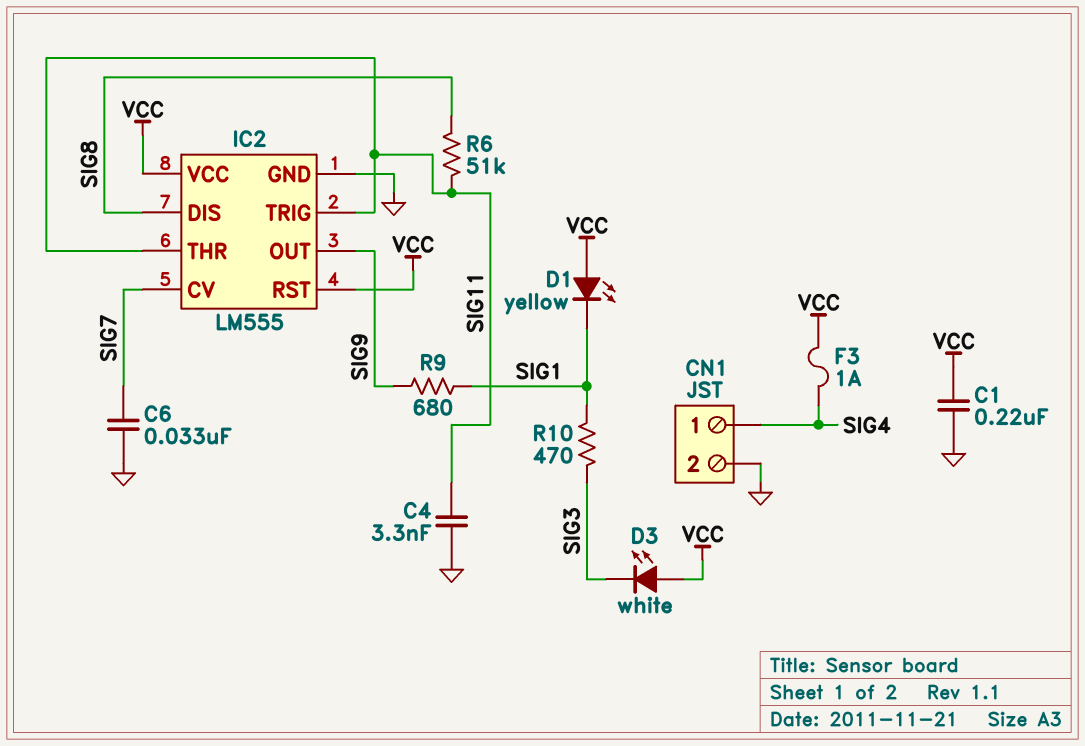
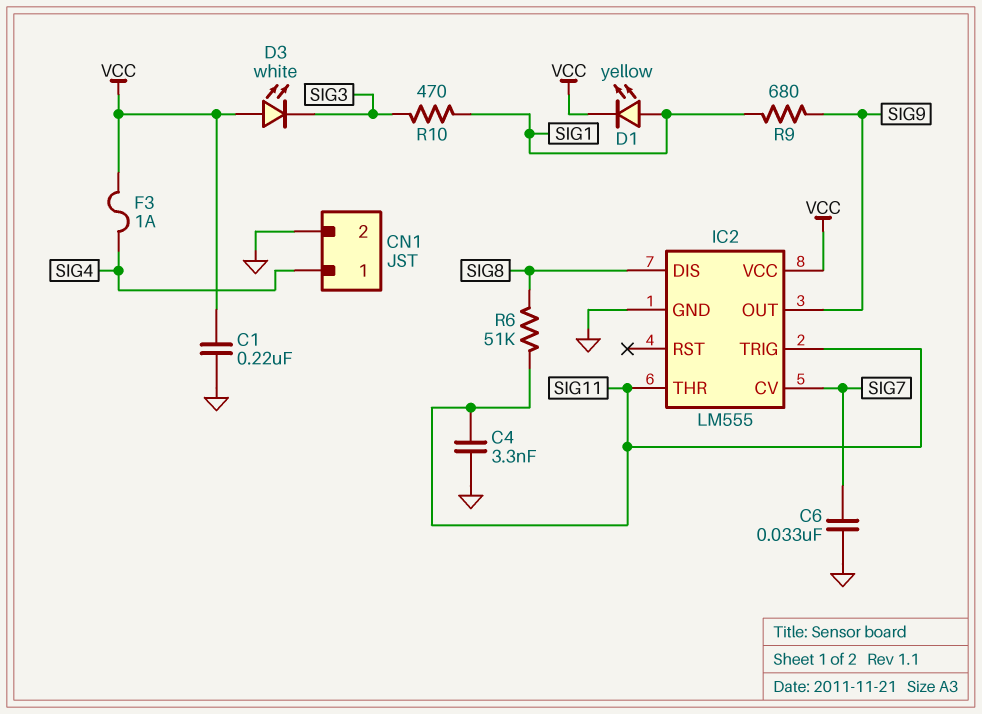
D1: LED yellow (A VCC, K SIG1) -> LED yellow (A SIG1, K VCC)
IC2 pin RST: VCC -> none

